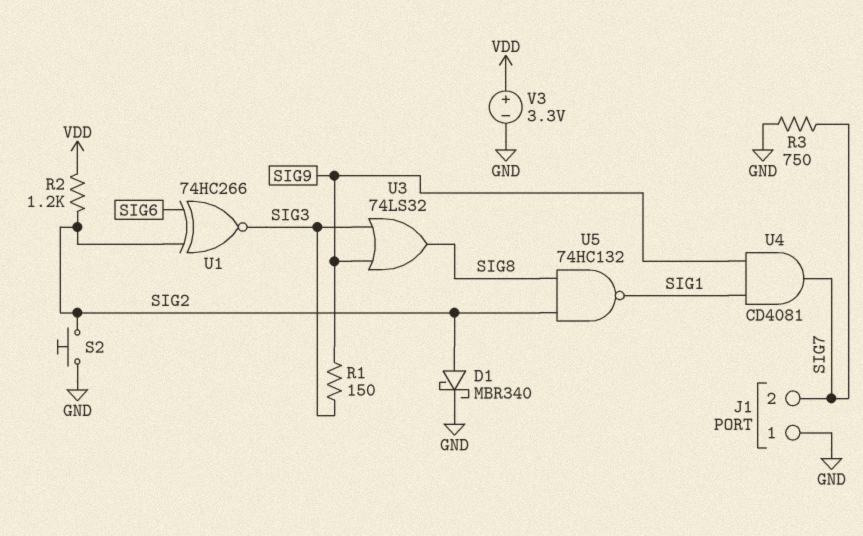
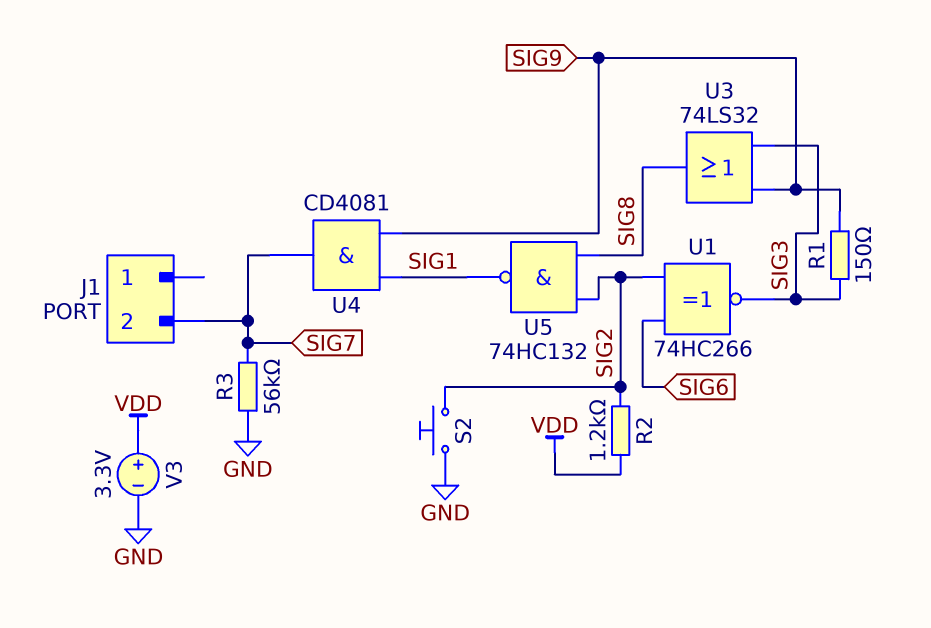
D1: schottky MBR340 (A SIG2, K GND) -> none
J1 pin 1: GND -> none
R3: 750 (GND, SIG7) -> 56k (GND, SIG7)

